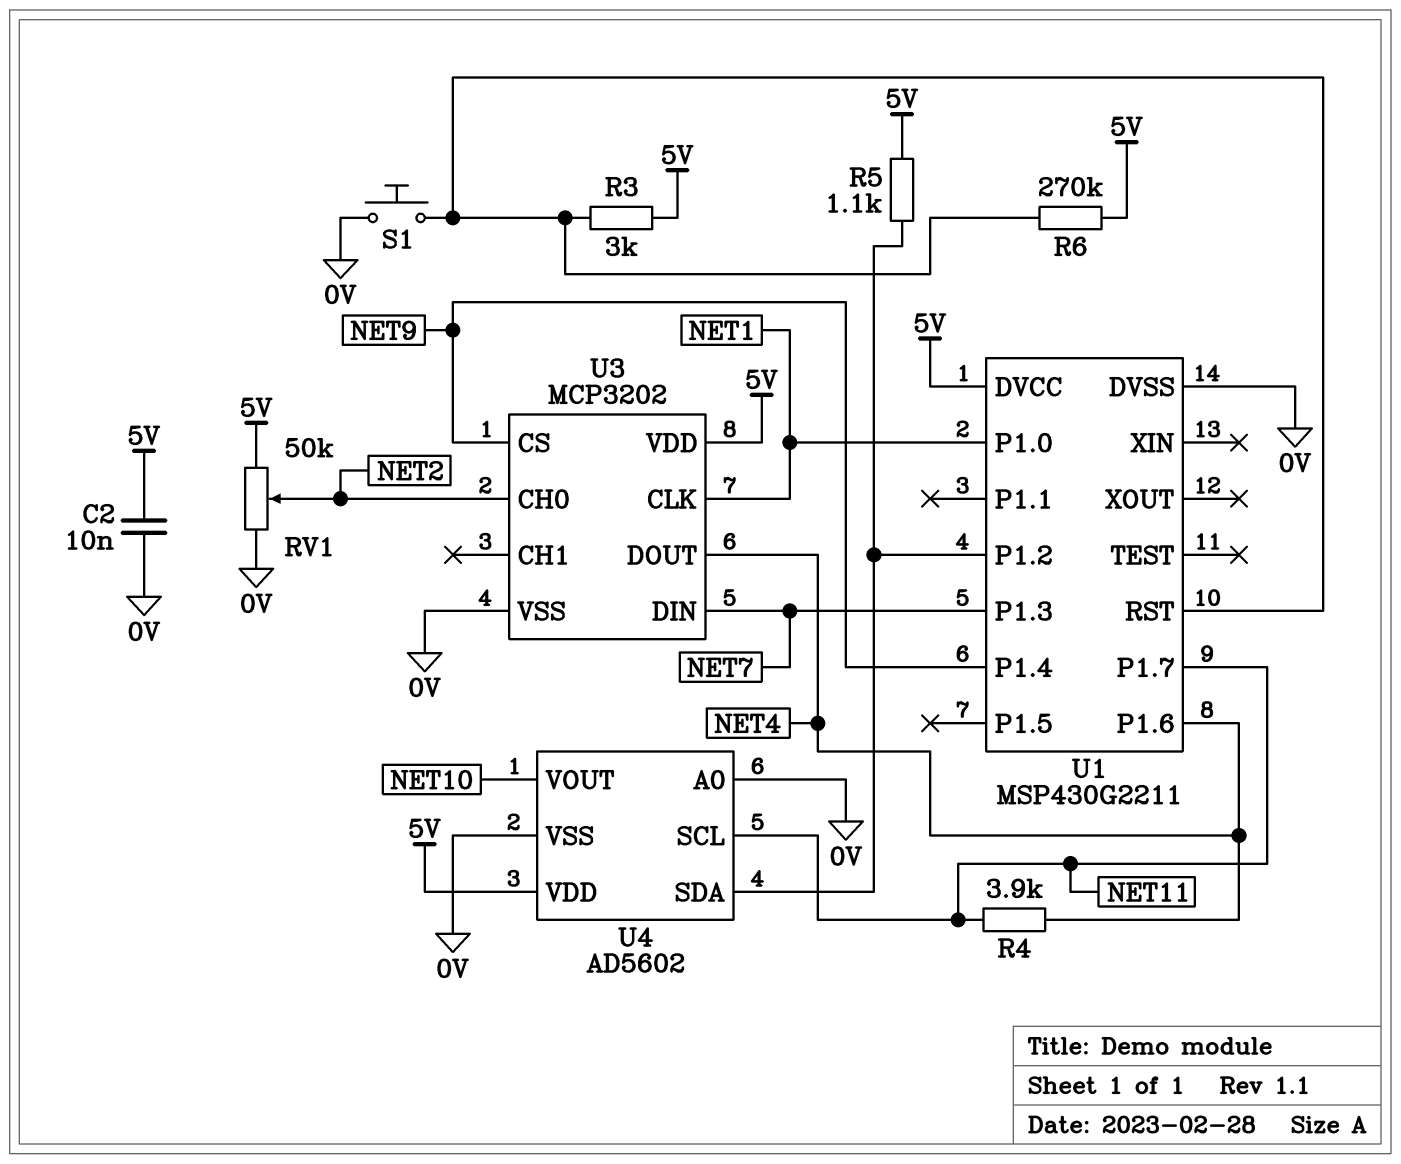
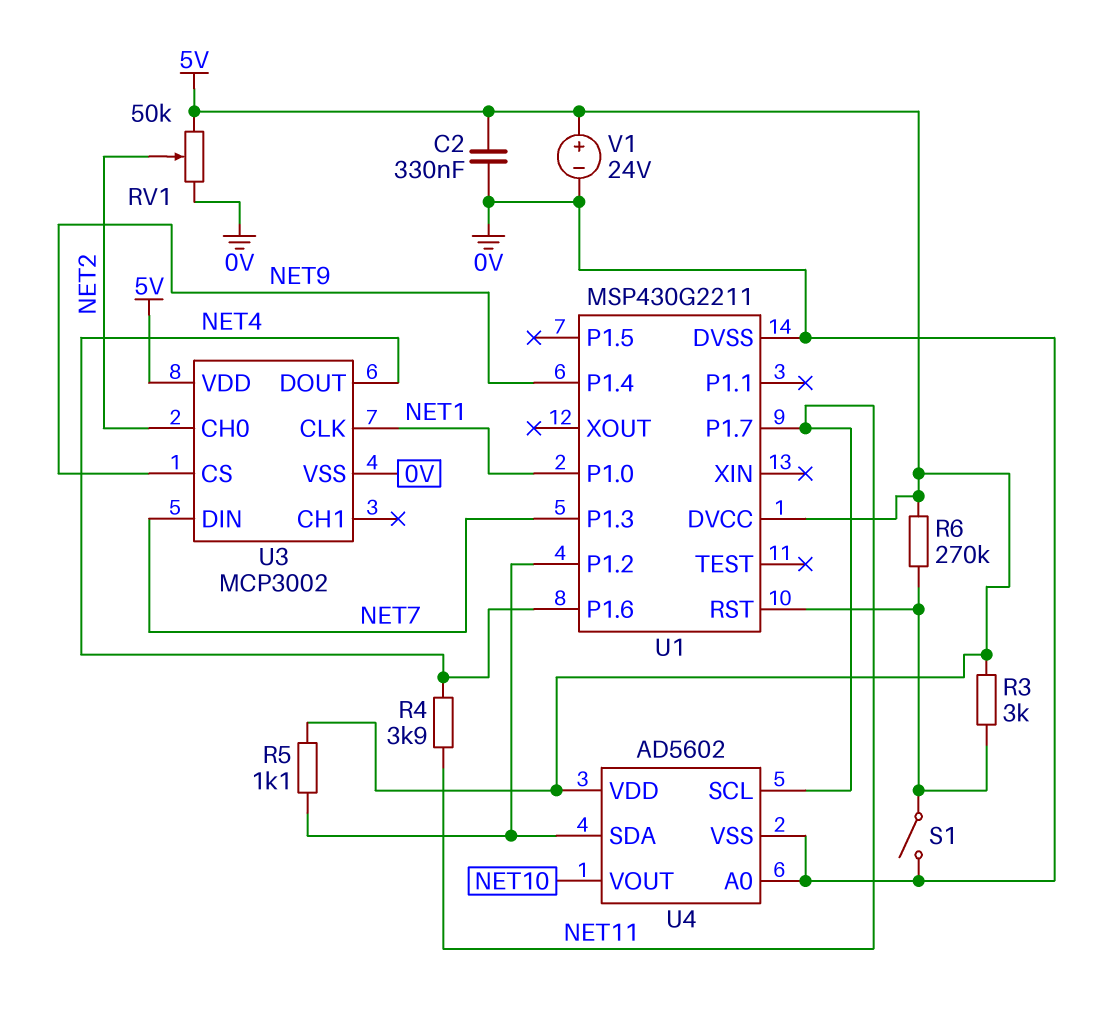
C2: 10nF (0V, 5V) -> 330nF (0V, 5V)
S1: button (0V, U1/RST) -> switch (0V, U1/RST)
U3: MCP3202 -> MCP3002
V1: none -> 24V (plus 5V, minus 0V)

